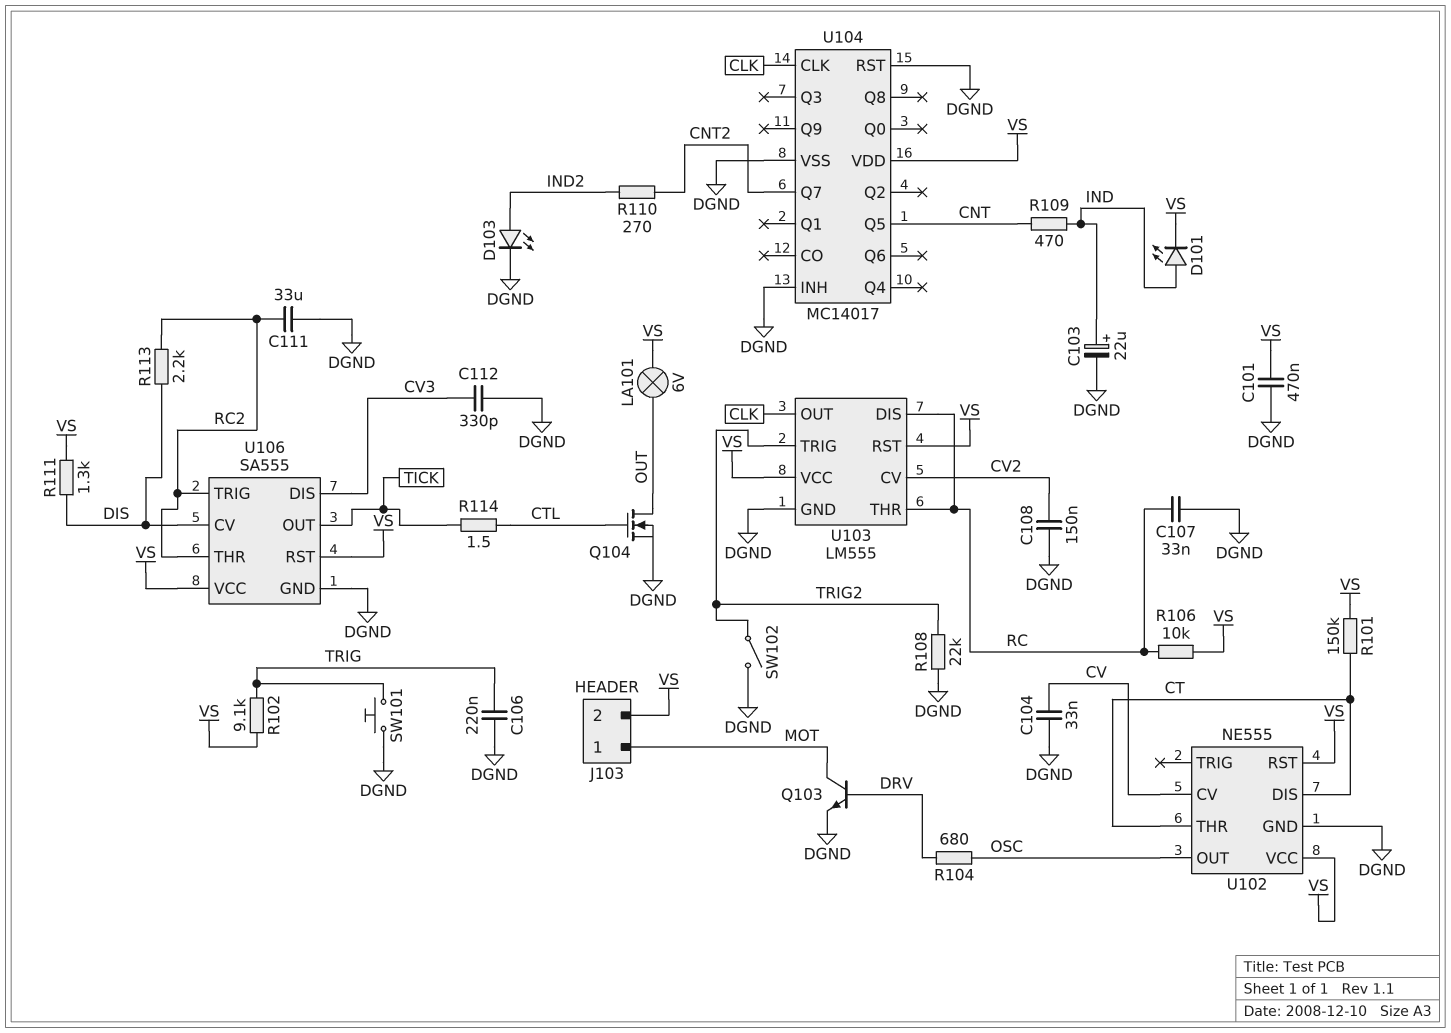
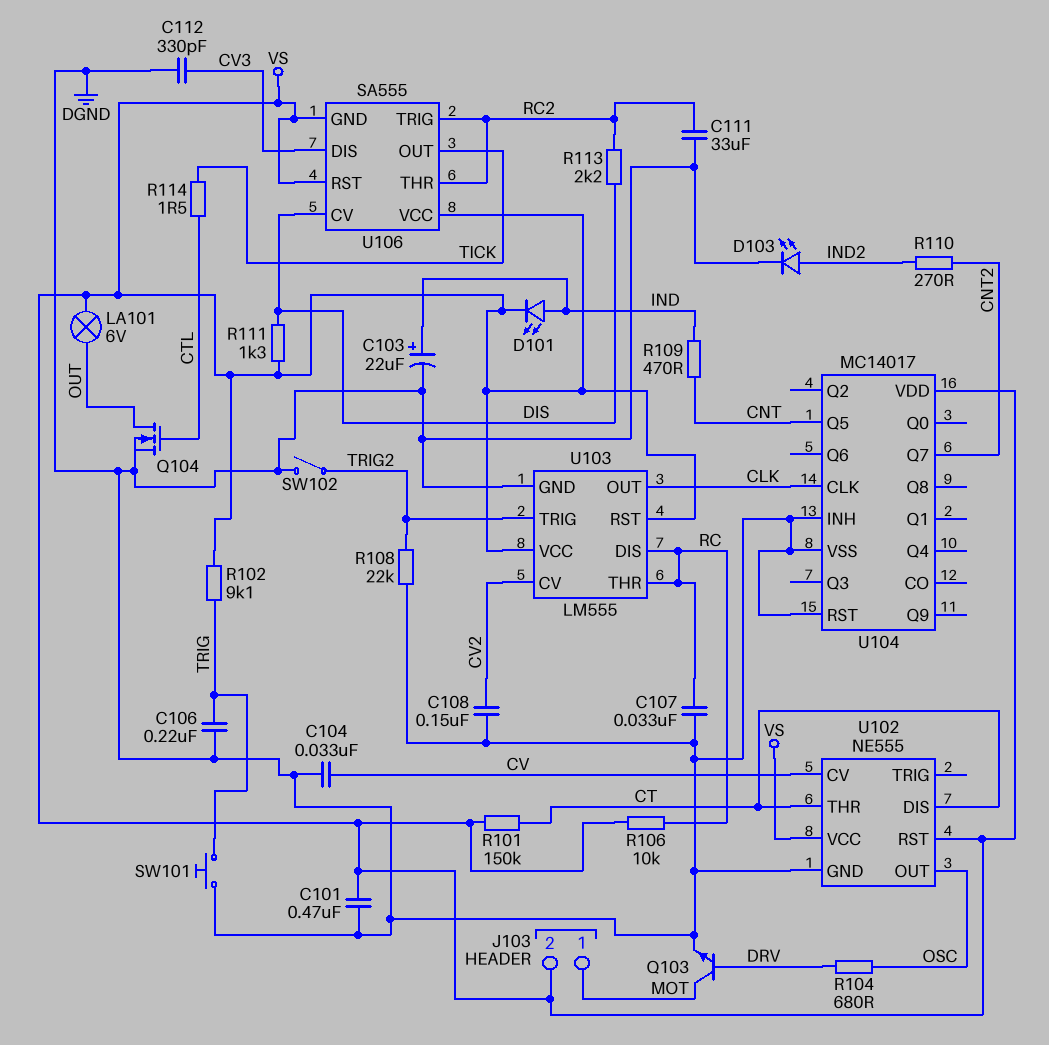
U106 pin GND: DGND -> VS

